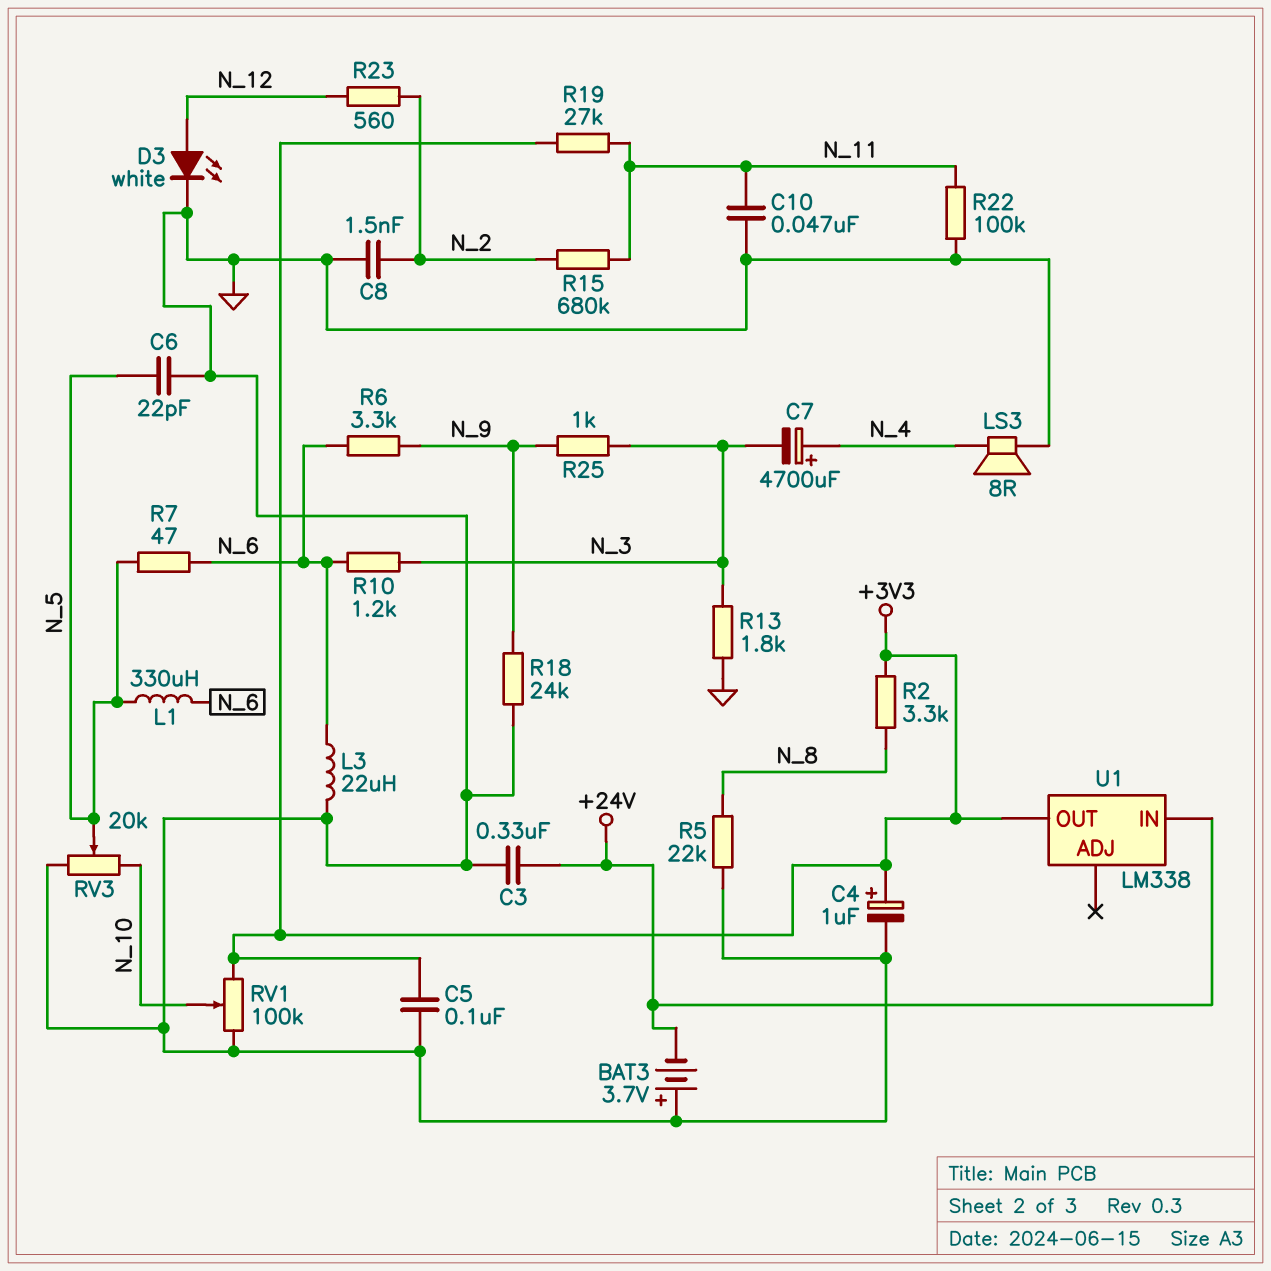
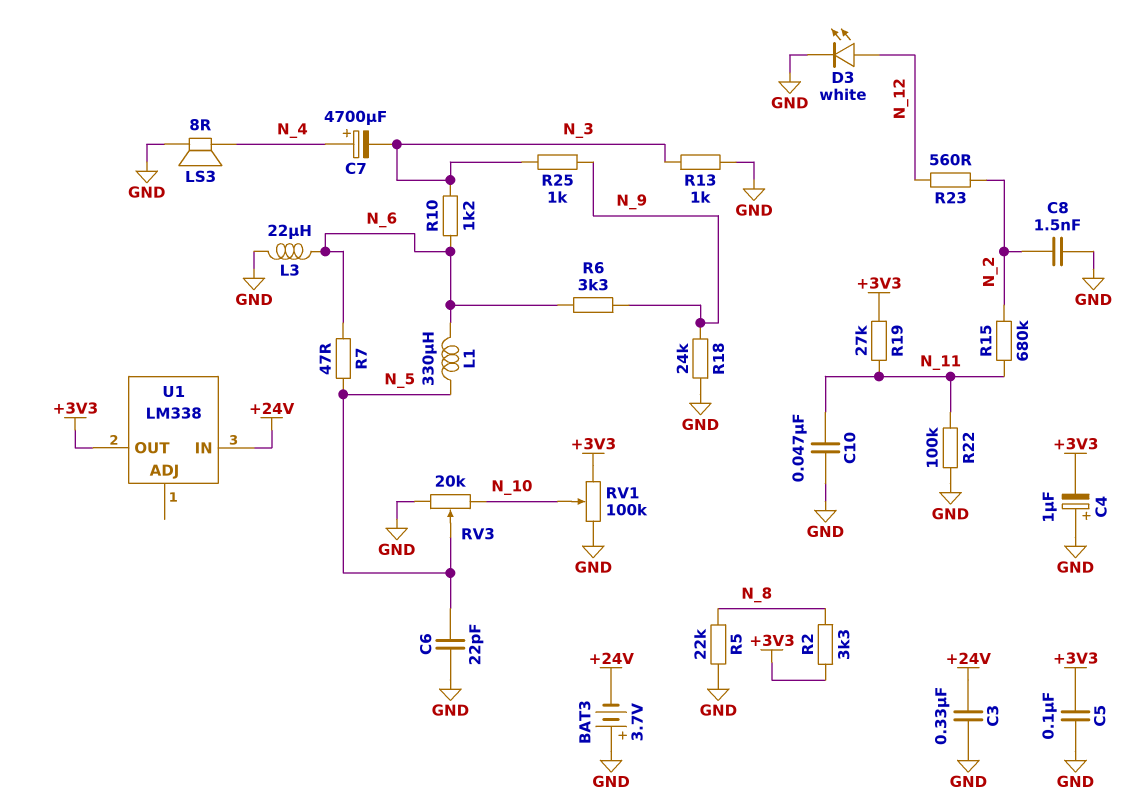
C4: 1uF (plus +3V3, minus GND) -> 1uF (plus GND, minus +3V3)
R13: 1.8k (GND, N_3) -> 1k (GND, N_3)

